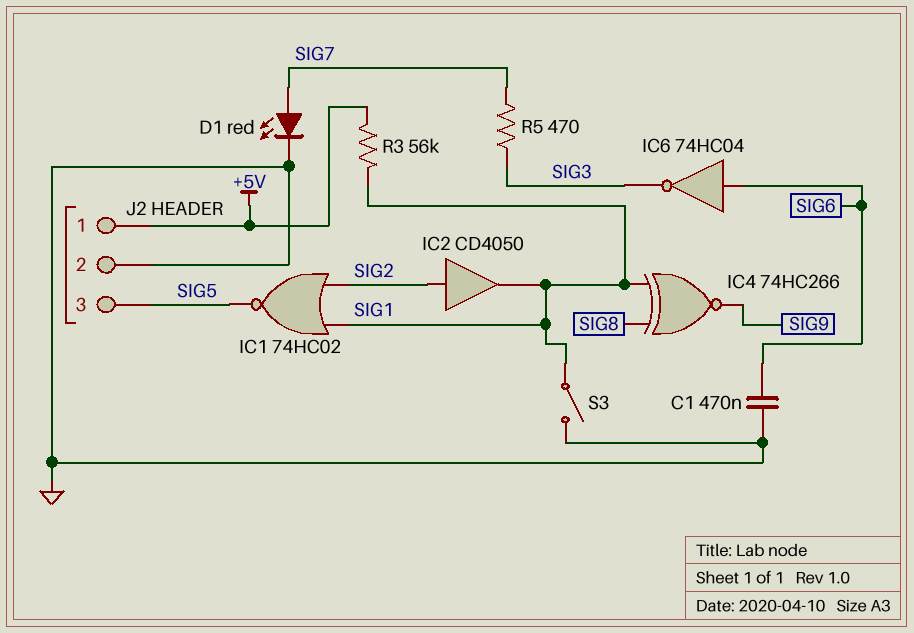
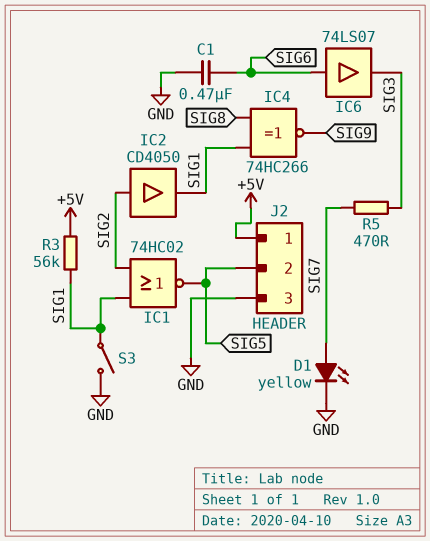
D1: LED red (A SIG7, K GND) -> LED yellow (A SIG7, K GND)
IC6: NOT 74HC04 (in SIG6, out SIG3) -> buffer 74LS07 (in SIG6, out SIG3)
J2 pin 2: GND -> SIG5
J2 pin 3: SIG5 -> GND

